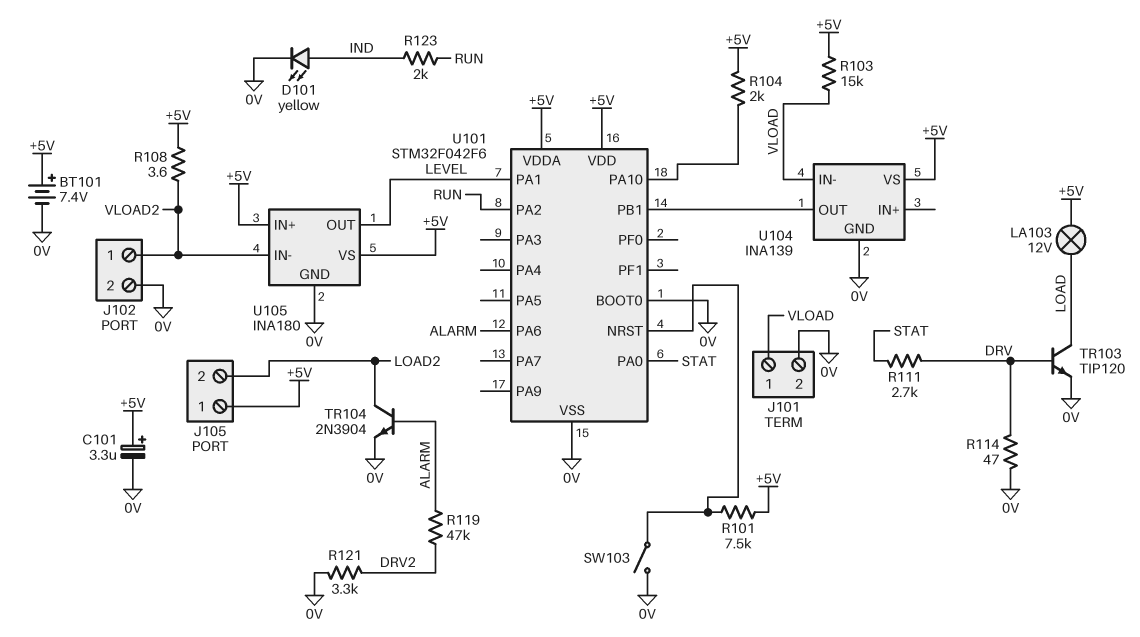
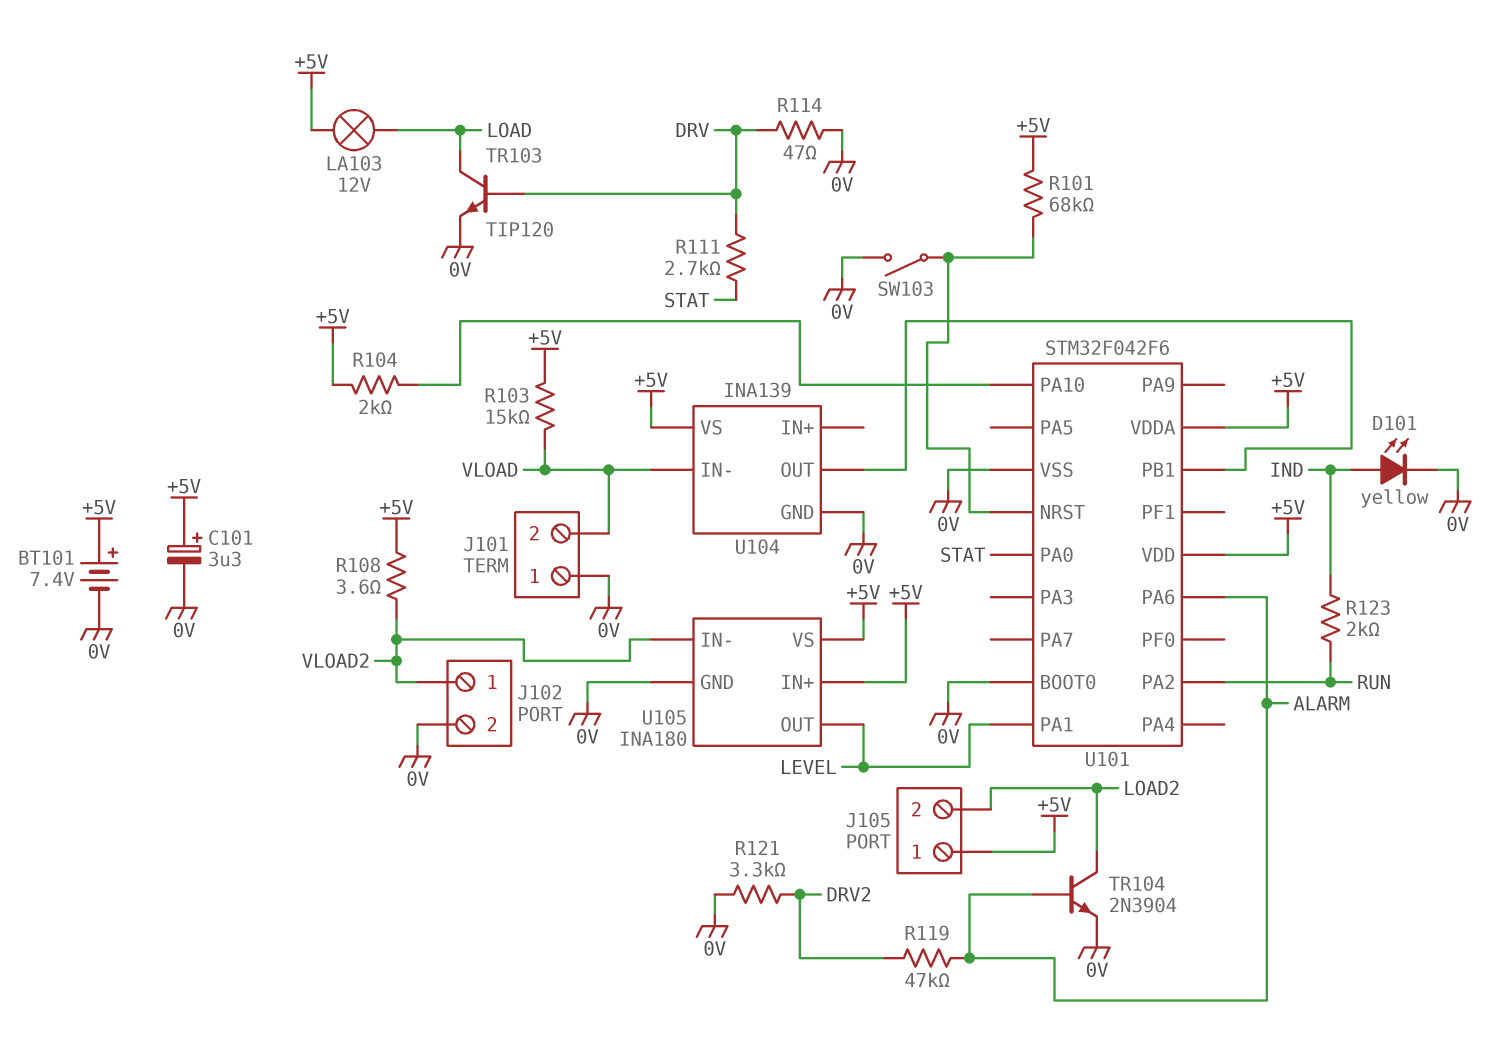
J101 pin 1: VLOAD -> 0V
J101 pin 2: 0V -> VLOAD
R101: 7.5k (+5V, U101/NRST) -> 68k (+5V, U101/NRST)

